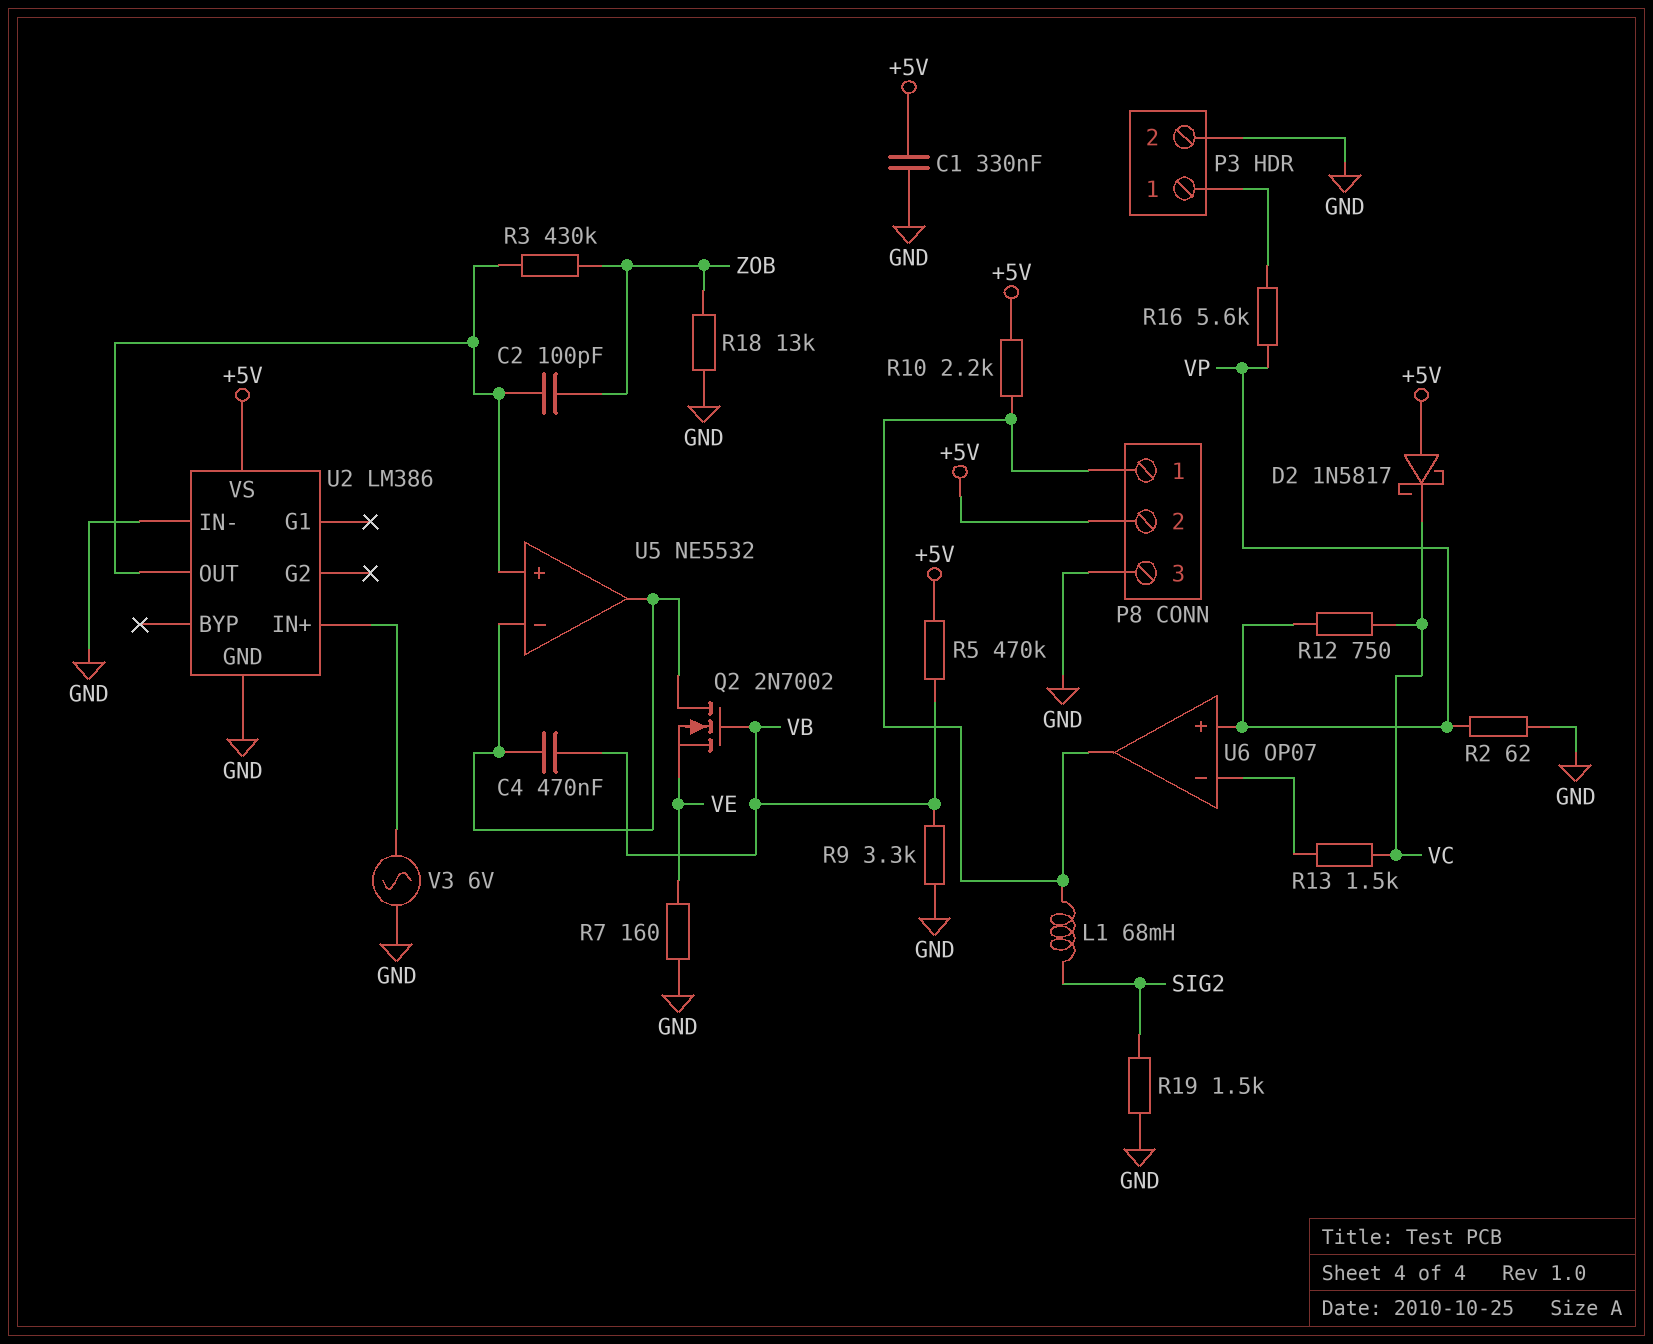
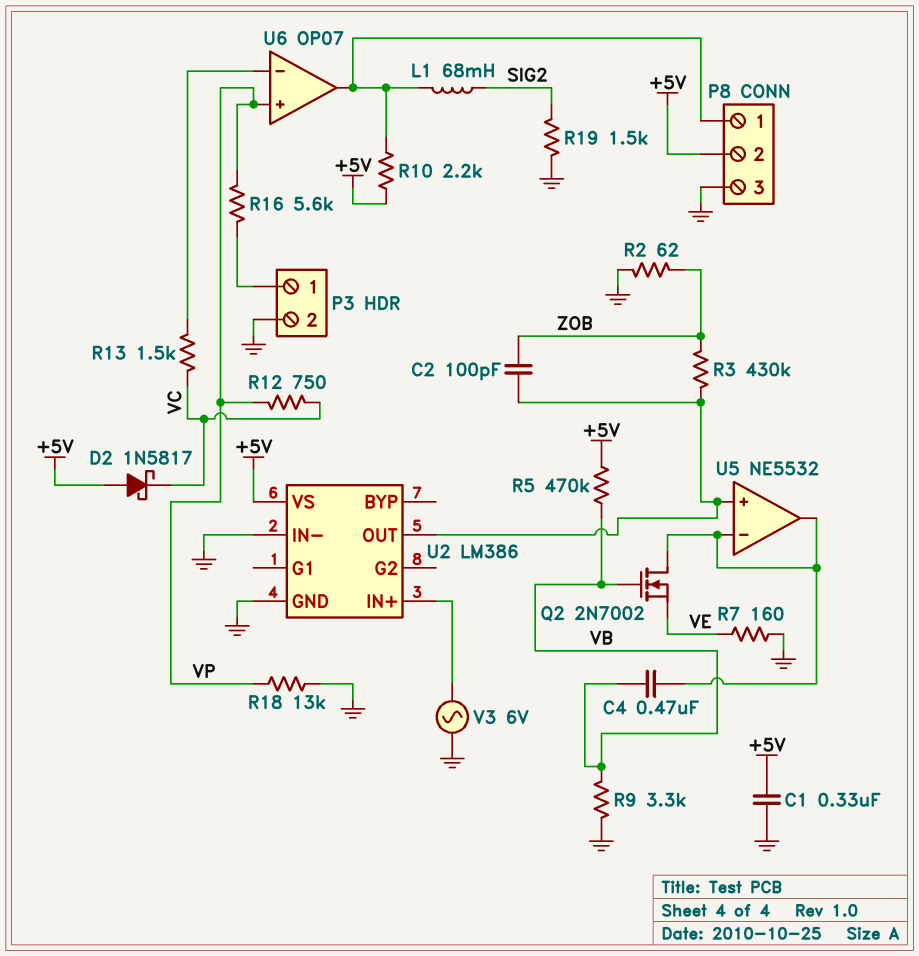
R2: 62 (GND, VP) -> 62 (GND, ZOB)
R18: 13k (GND, ZOB) -> 13k (GND, VP)

